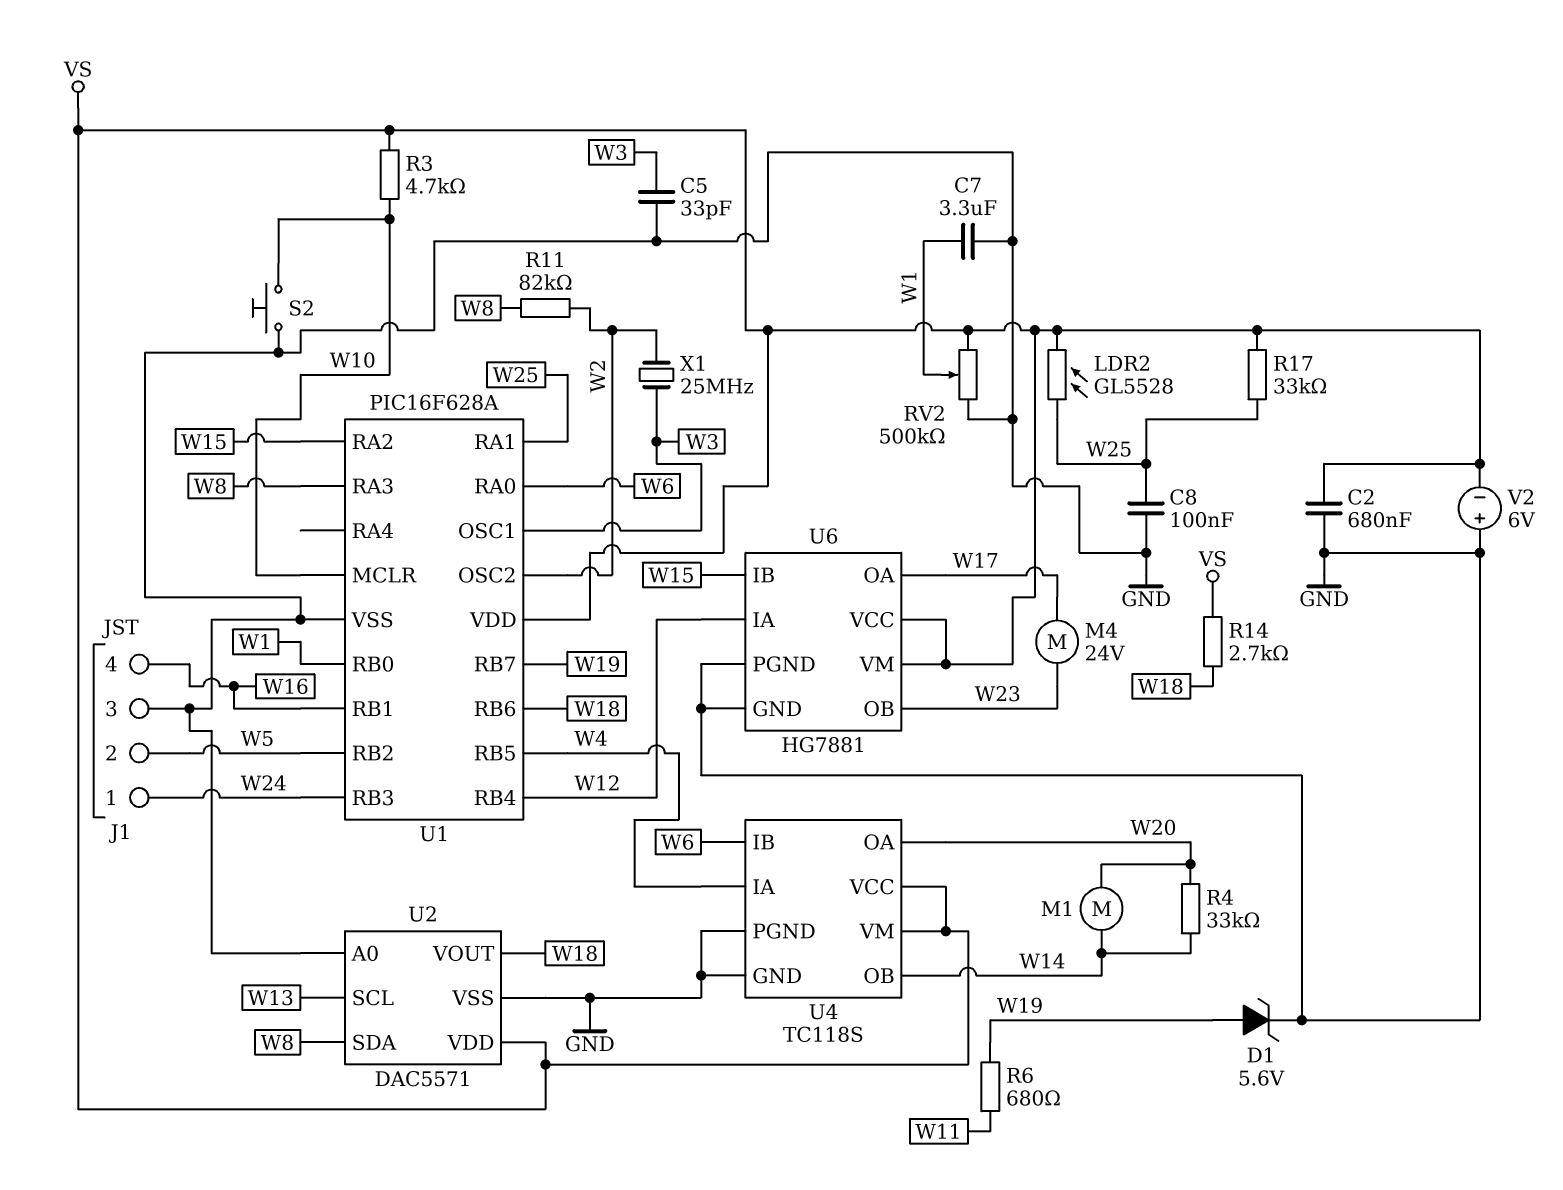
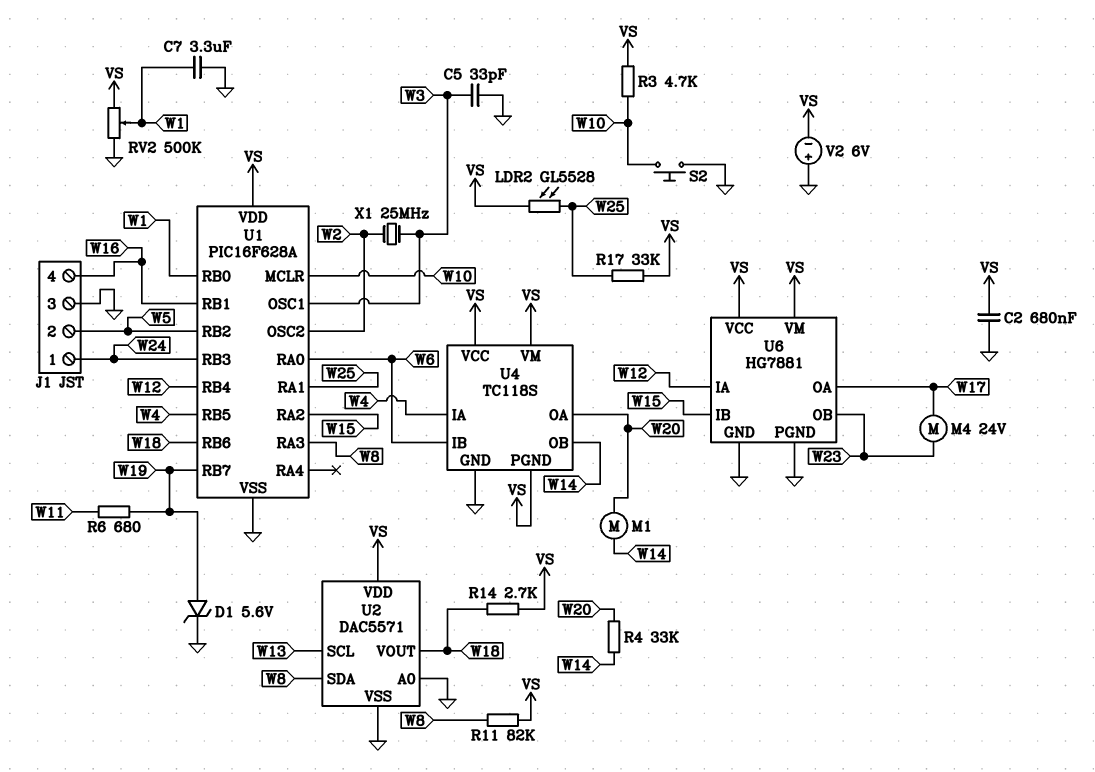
C8: 100nF (GND, W25) -> none
R11: 82k (W2, W8) -> 82k (VS, W8)
U4 pin PGND: GND -> VS

